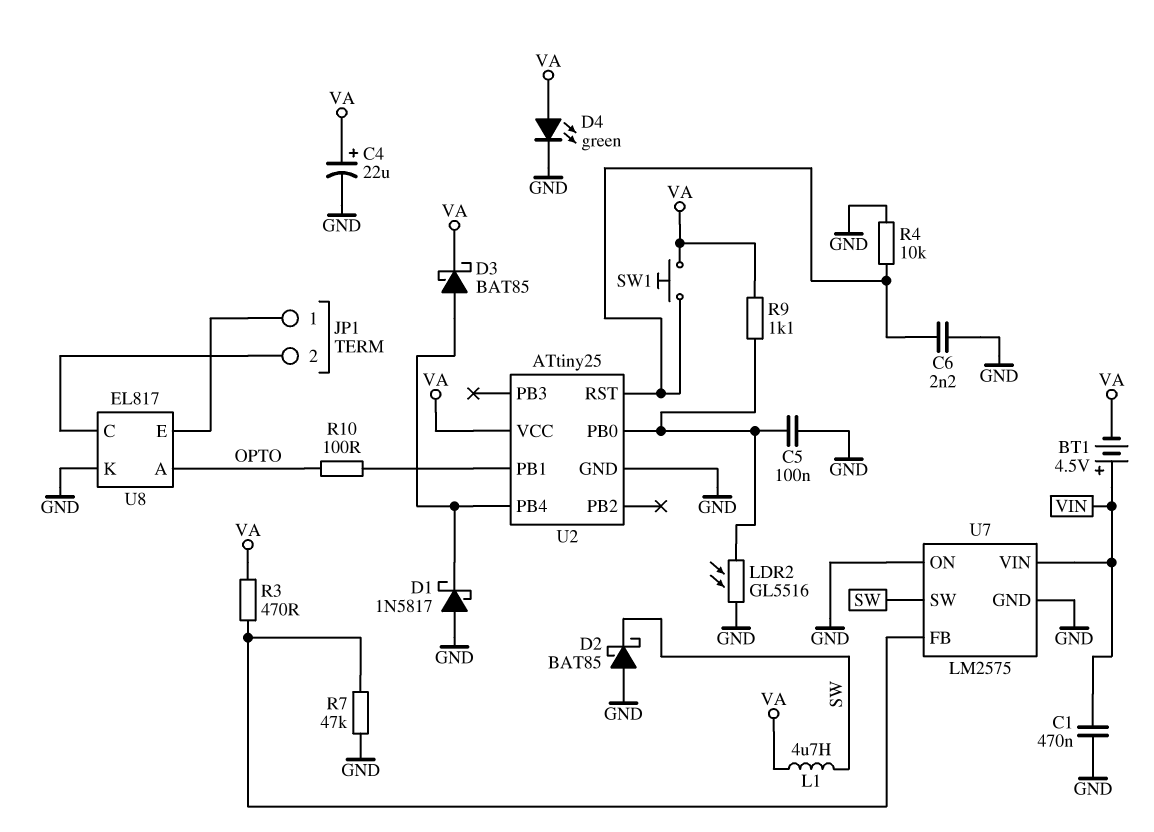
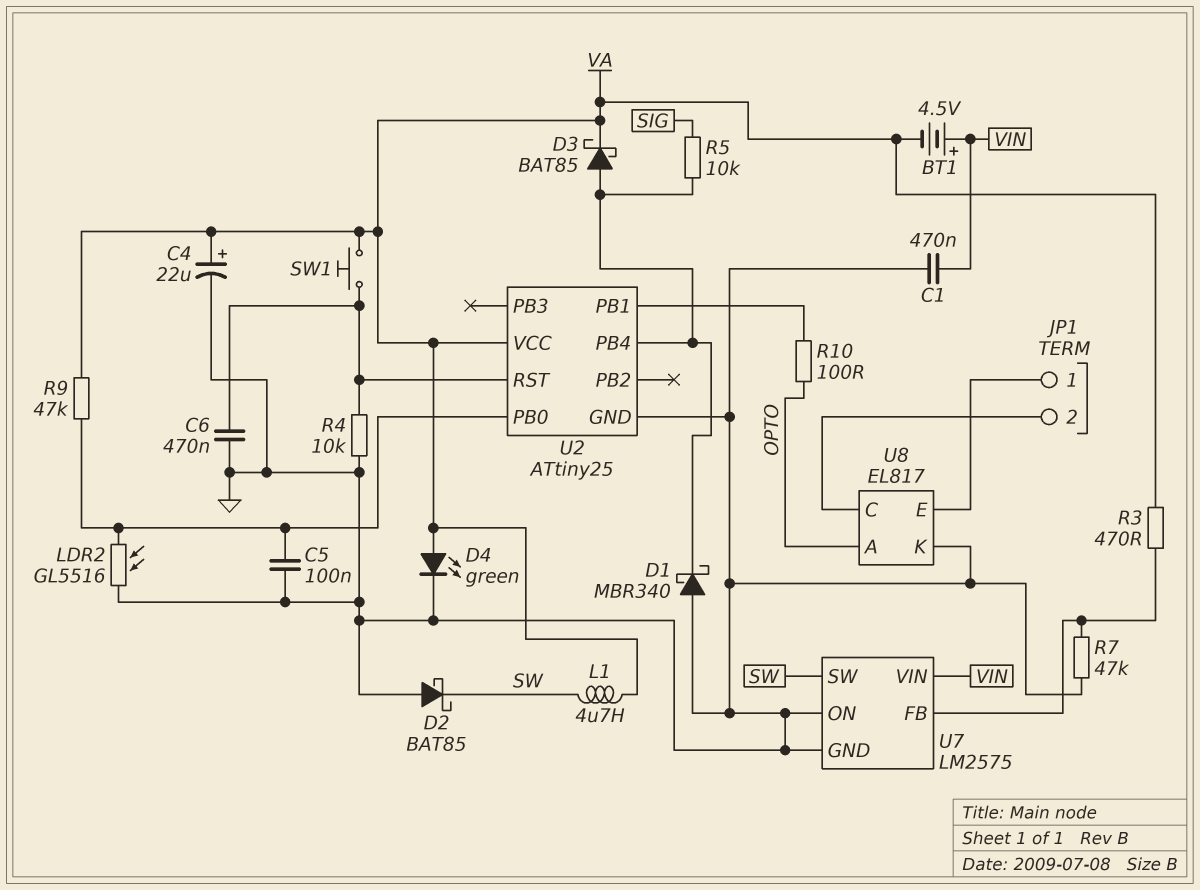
C6: 2.2nF (GND, U2/RST) -> 470nF (GND, U2/RST)
D1: schottky 1N5817 (A GND, K U2/PB4) -> schottky MBR340 (A GND, K U2/PB4)
R5: none -> 10k (SIG, U2/PB4)
R9: 1.1k (U2/PB0, VA) -> 47k (U2/PB0, VA)

